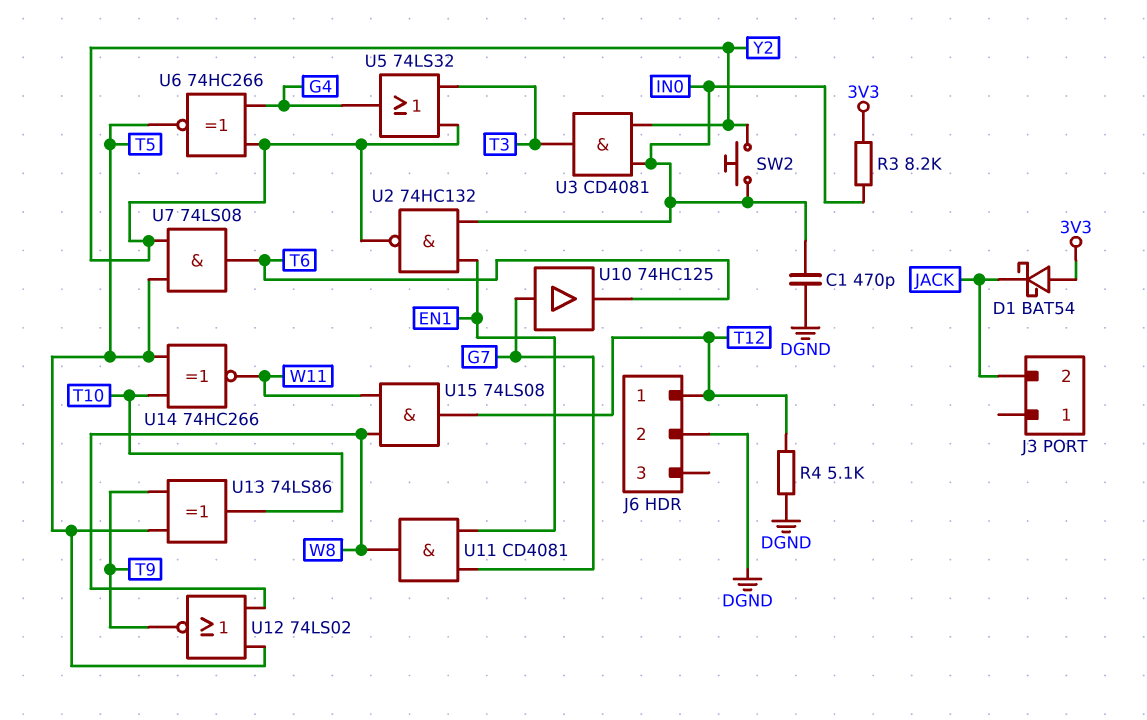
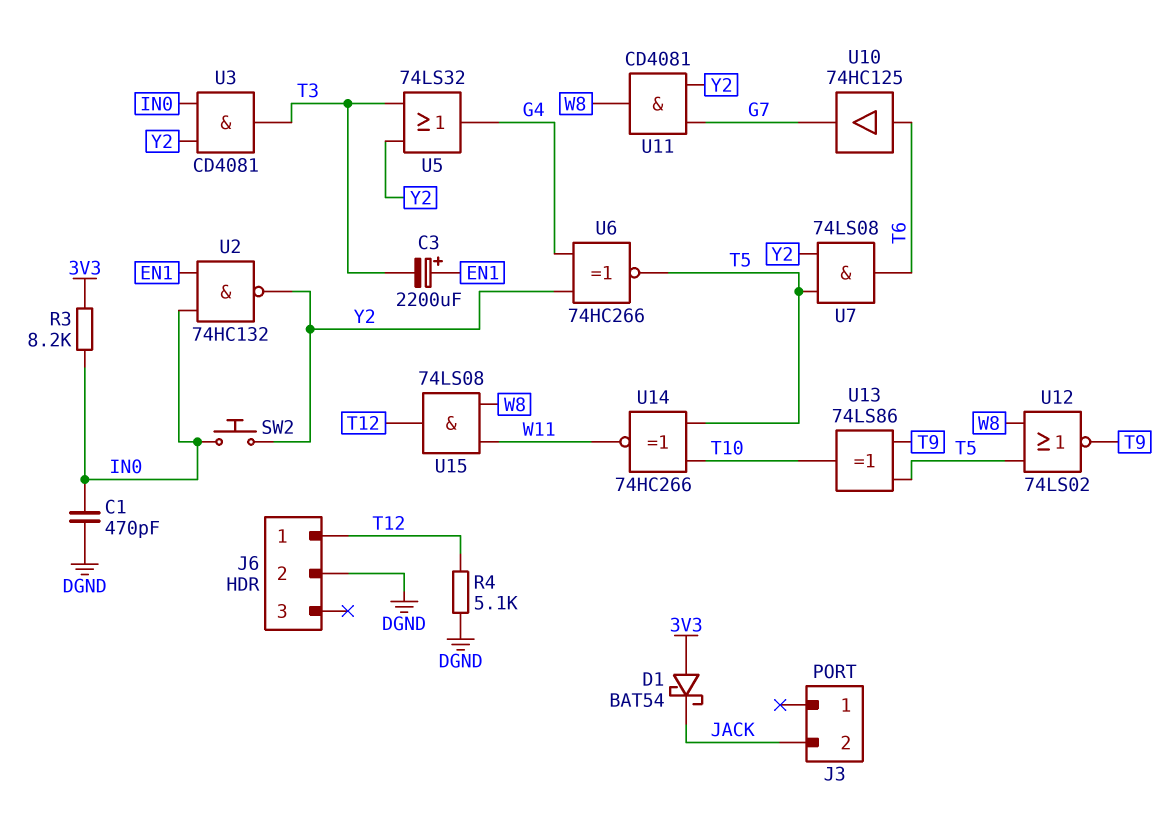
C3: none -> 2200uF (plus EN1, minus T3)
U10: buffer 74HC125 (in G7, out T6) -> buffer 74HC125 (in T6, out G7)
U11: AND CD4081 (in EN1, in G7, out W8) -> AND CD4081 (in G7, in Y2, out W8)

